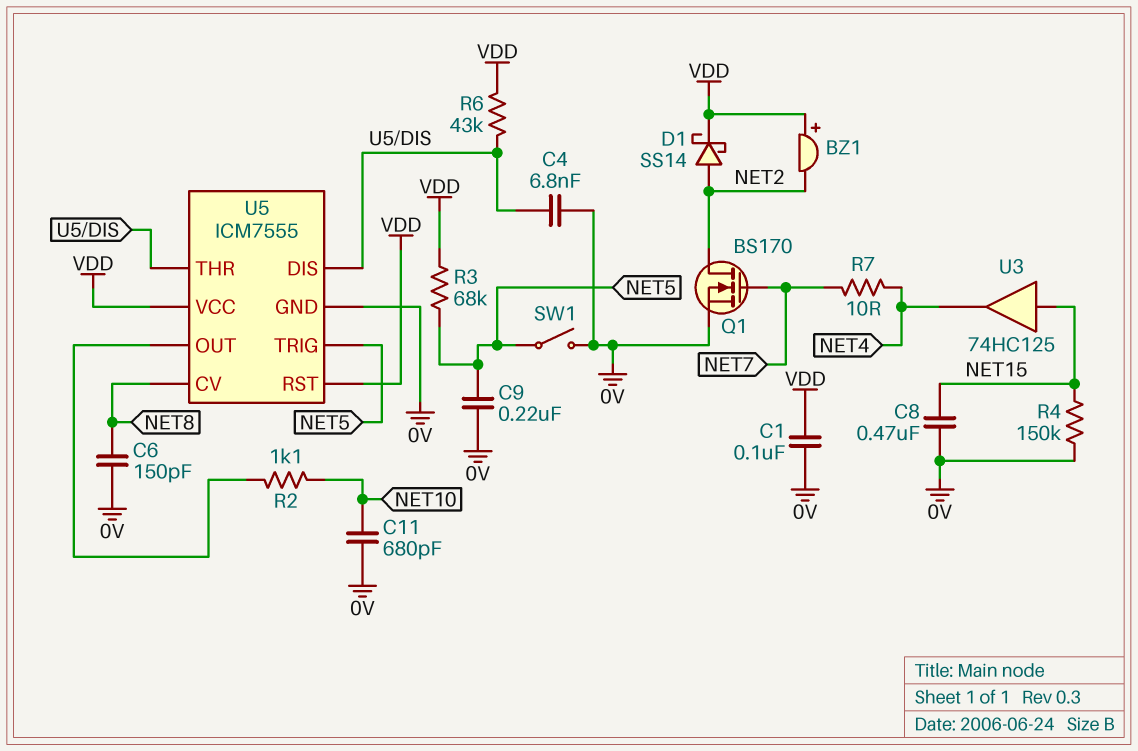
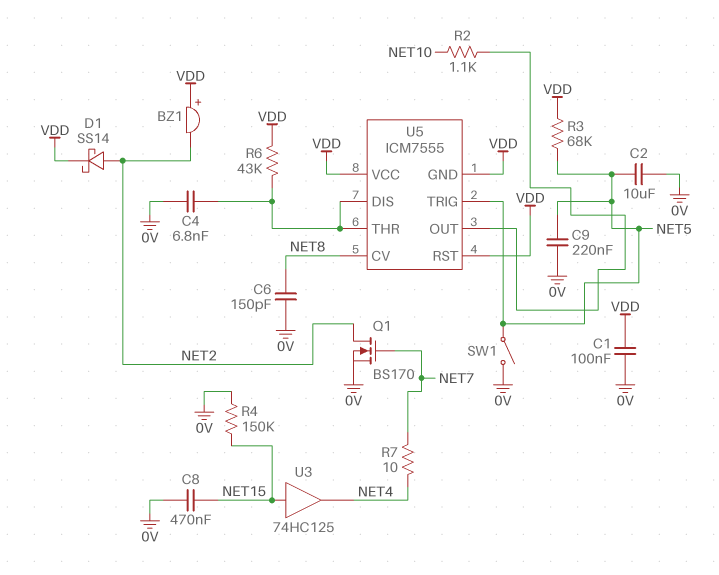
C2: none -> 10uF (0V, NET5)
C11: 680pF (0V, NET10) -> none
U5 pin GND: 0V -> VDD

